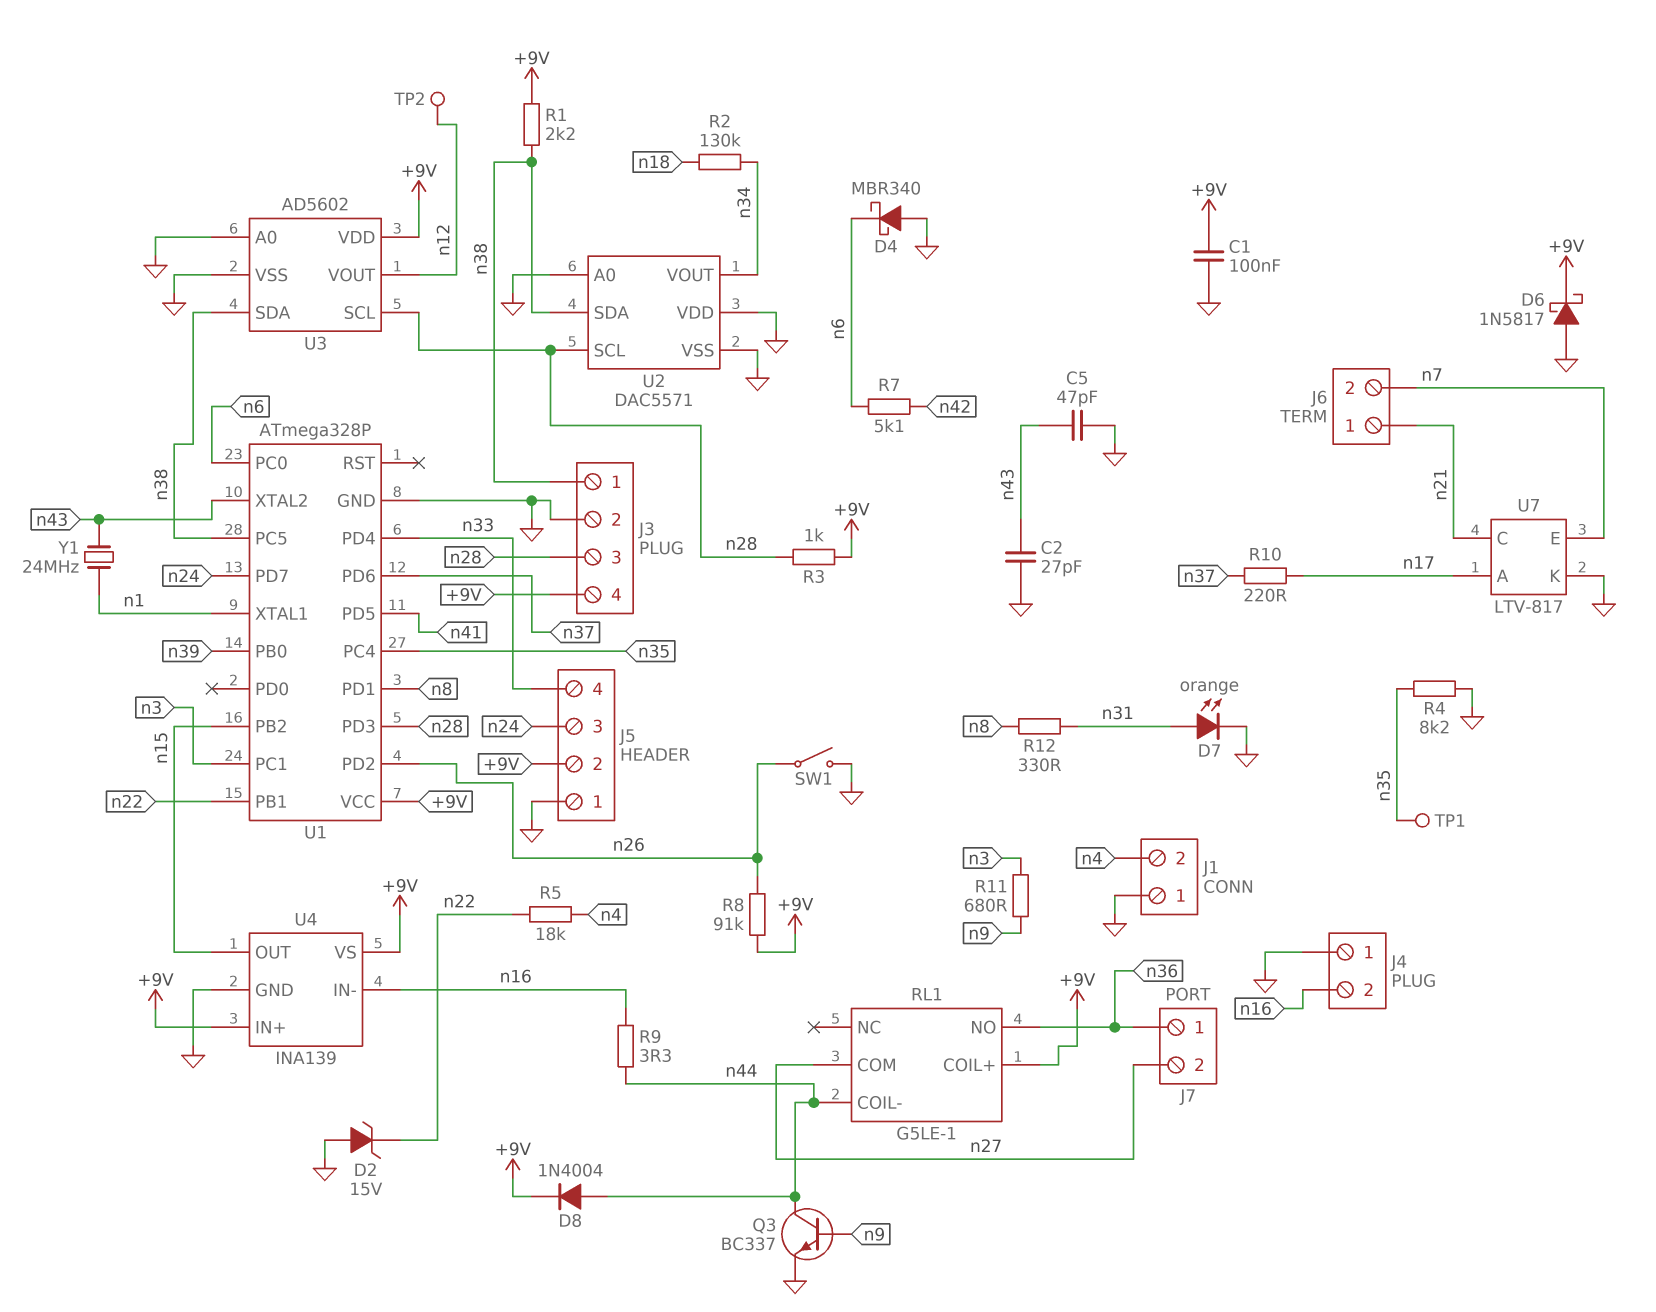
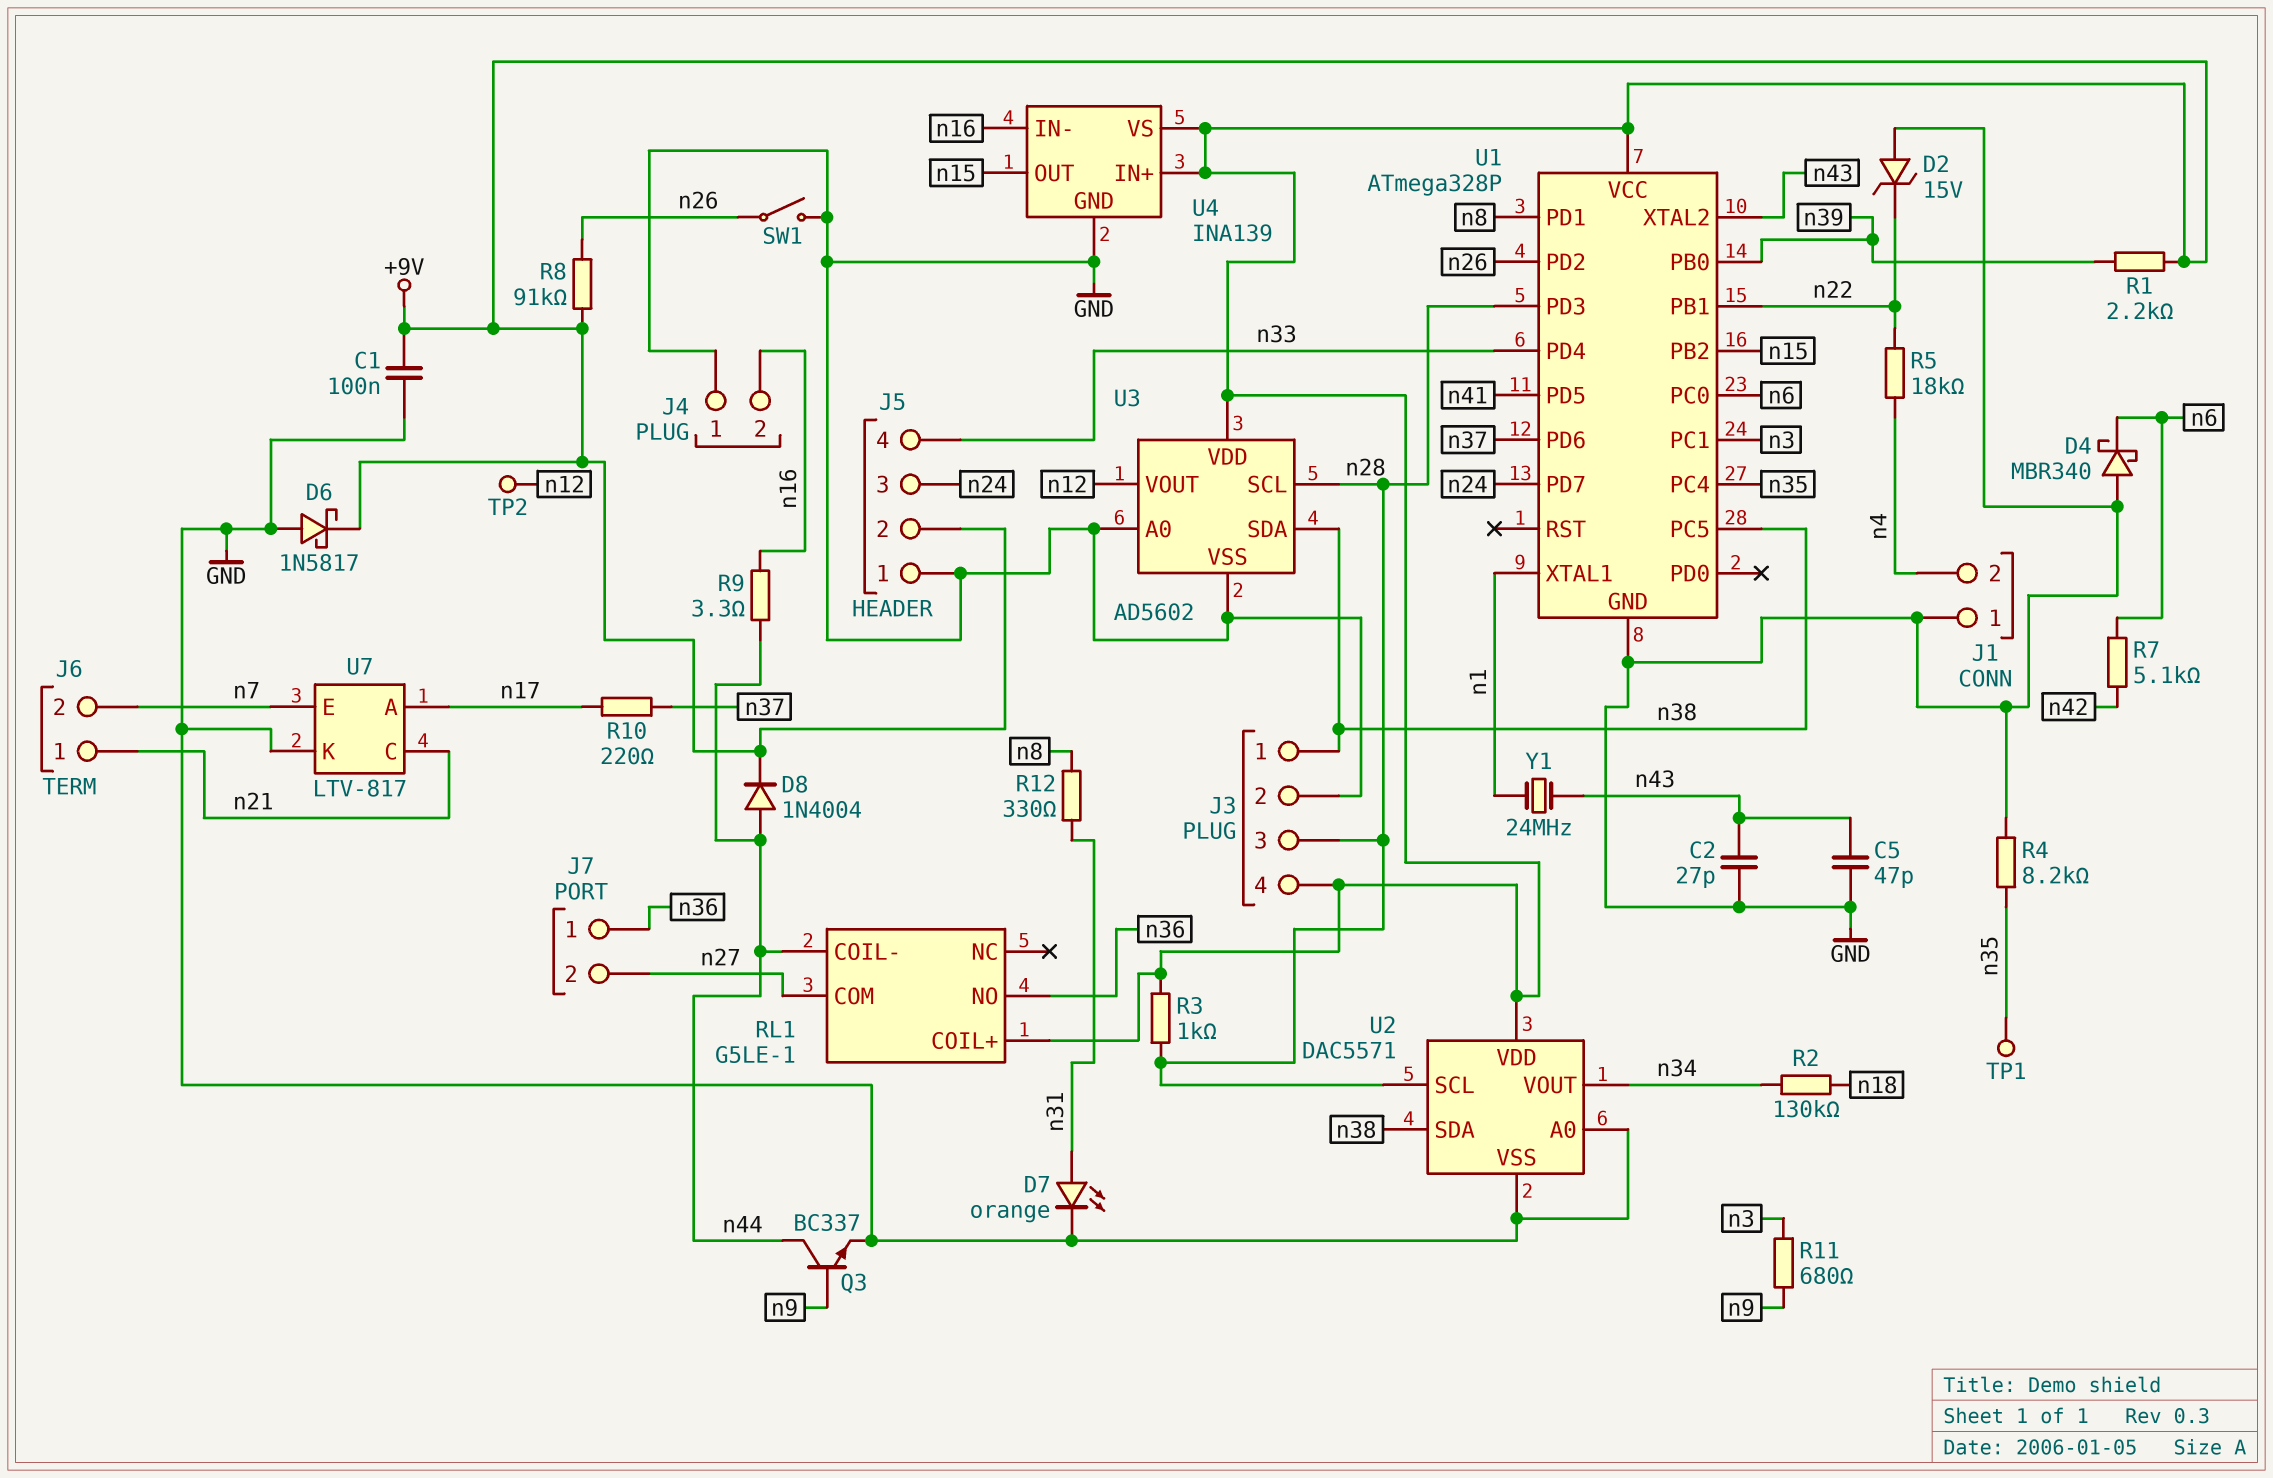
R1: 2.2k (+9V, n38) -> 2.2k (+9V, n39)
U2 pin VDD: GND -> +9V

